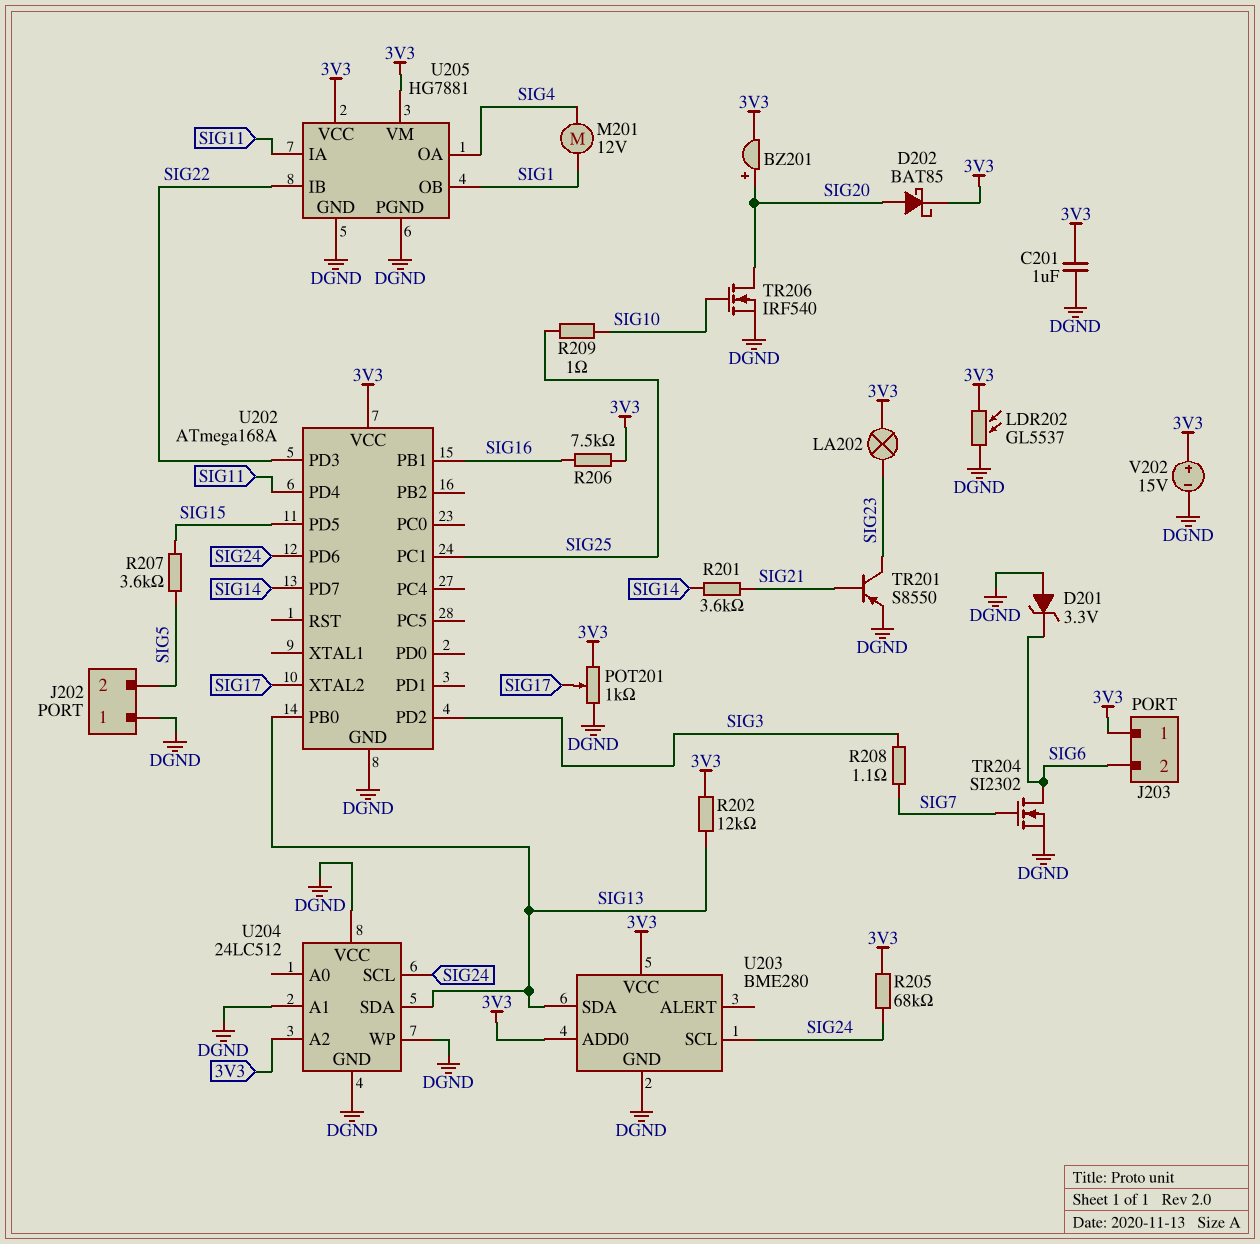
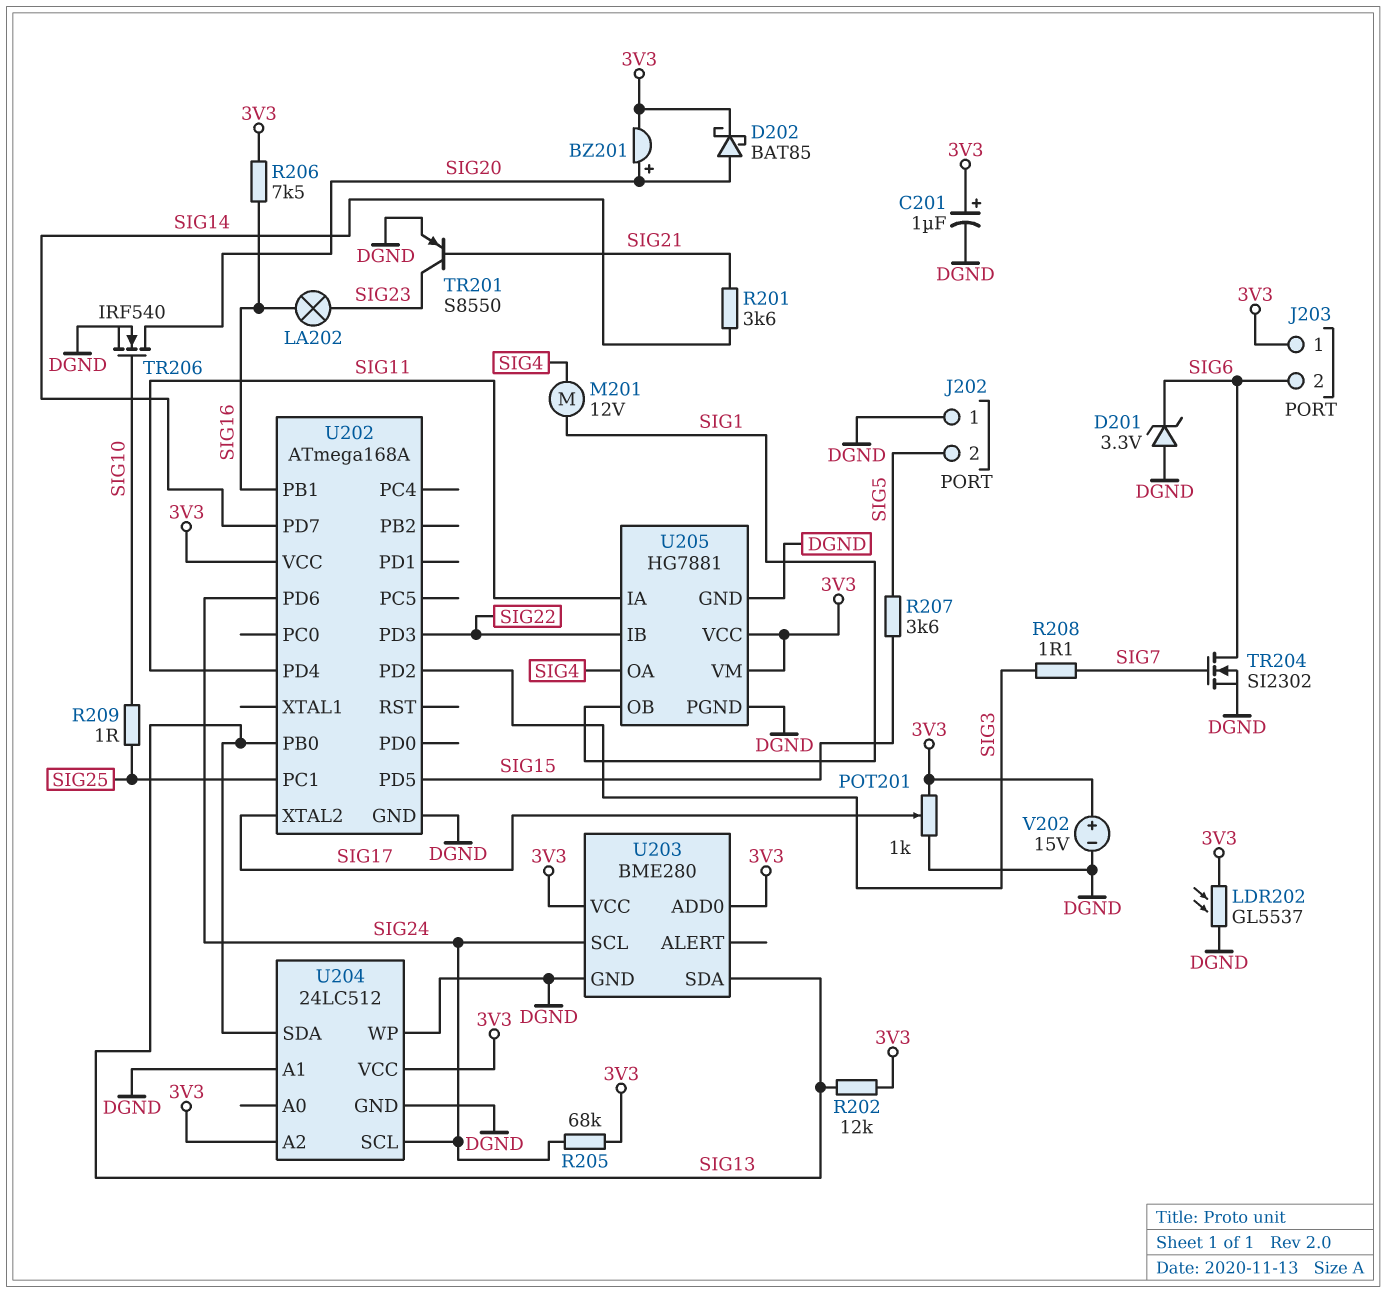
C201: 1uF (3V3, DGND) -> 1uF (plus 3V3, minus DGND)
LA202: lamp (3V3, SIG23) -> lamp (SIG16, SIG23)
U204 pin VCC: DGND -> 3V3

